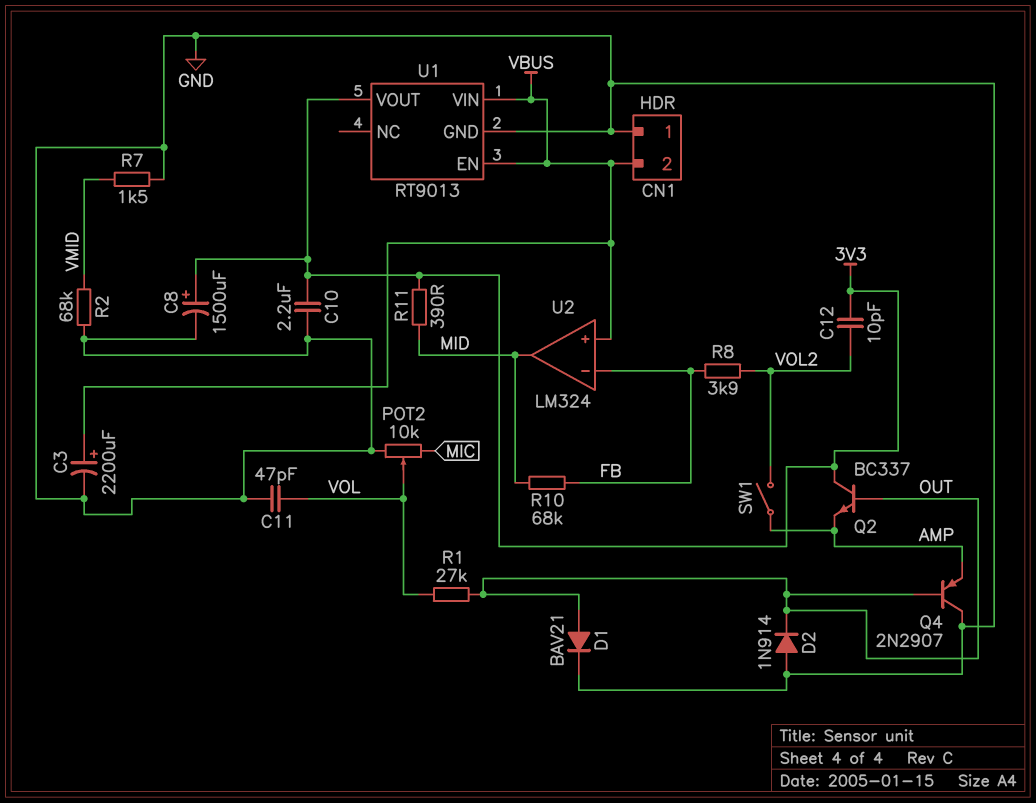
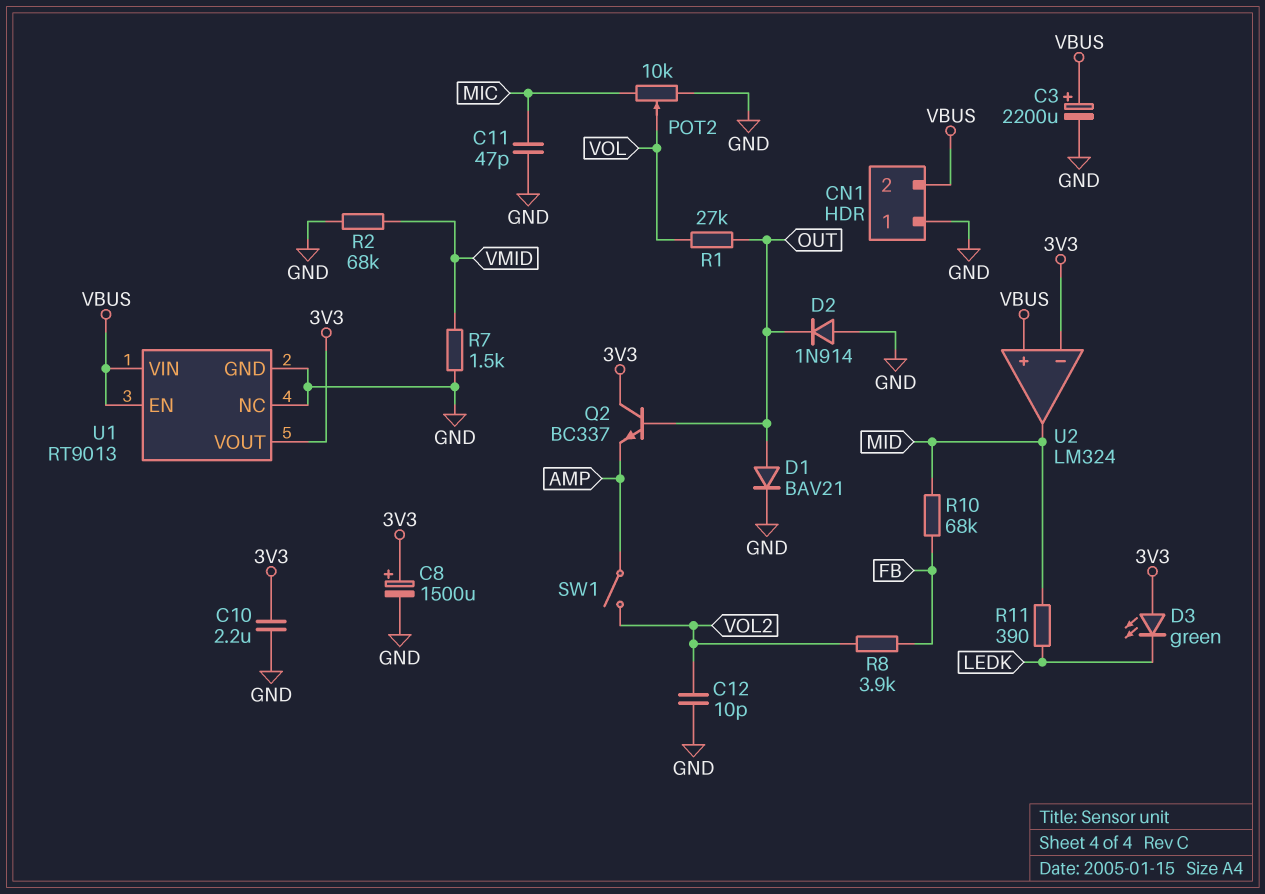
C11: 47pF (GND, VOL) -> 47pF (GND, MIC)
C12: 10pF (3V3, VOL2) -> 10pF (GND, VOL2)
D3: none -> LED green (A 3V3, K LEDK)
Q4: PNP 2N2907 (B OUT, C GND, E AMP) -> none
R11: 390 (3V3, MID) -> 390 (LEDK, MID)
U1 pin NC: none -> GND
U2 pin in-: FB -> 3V3

